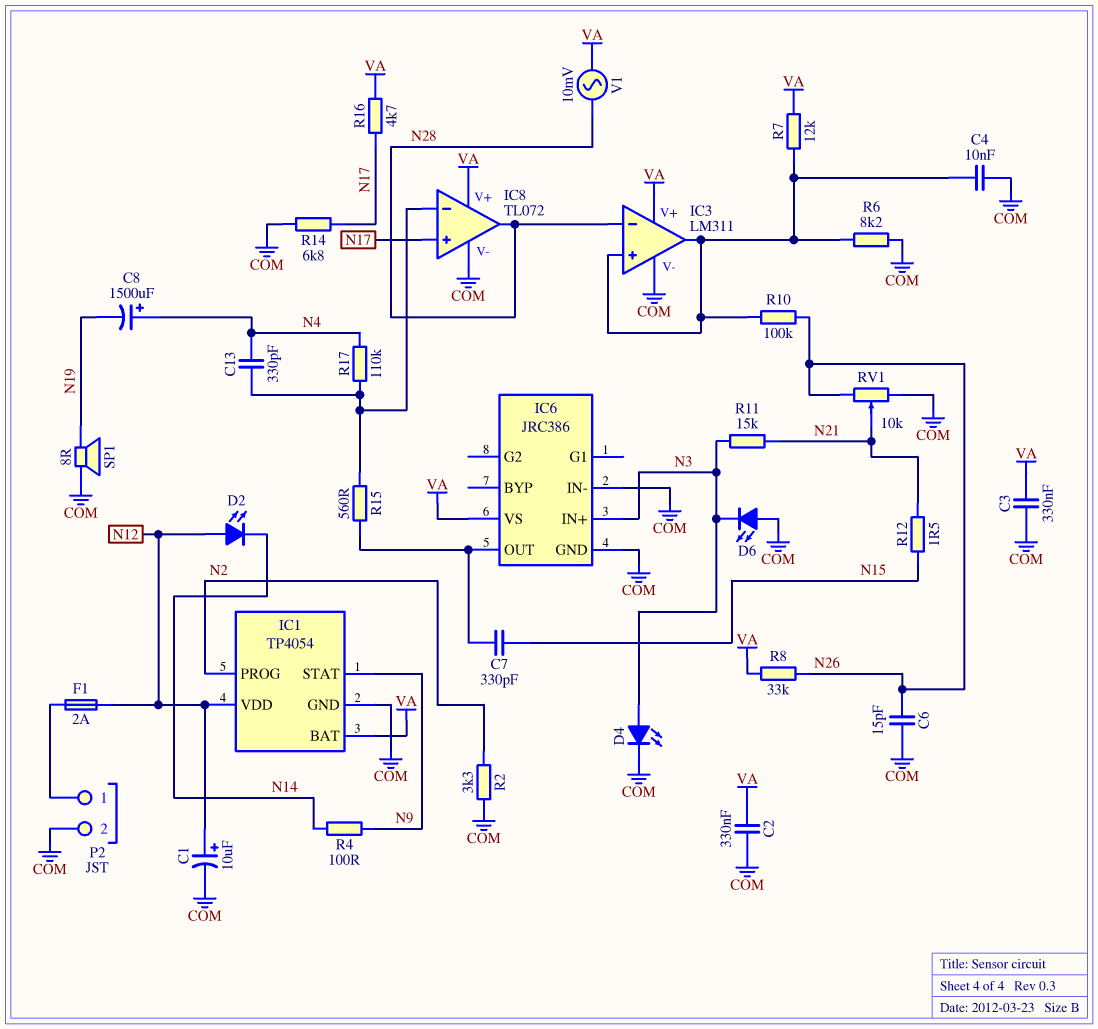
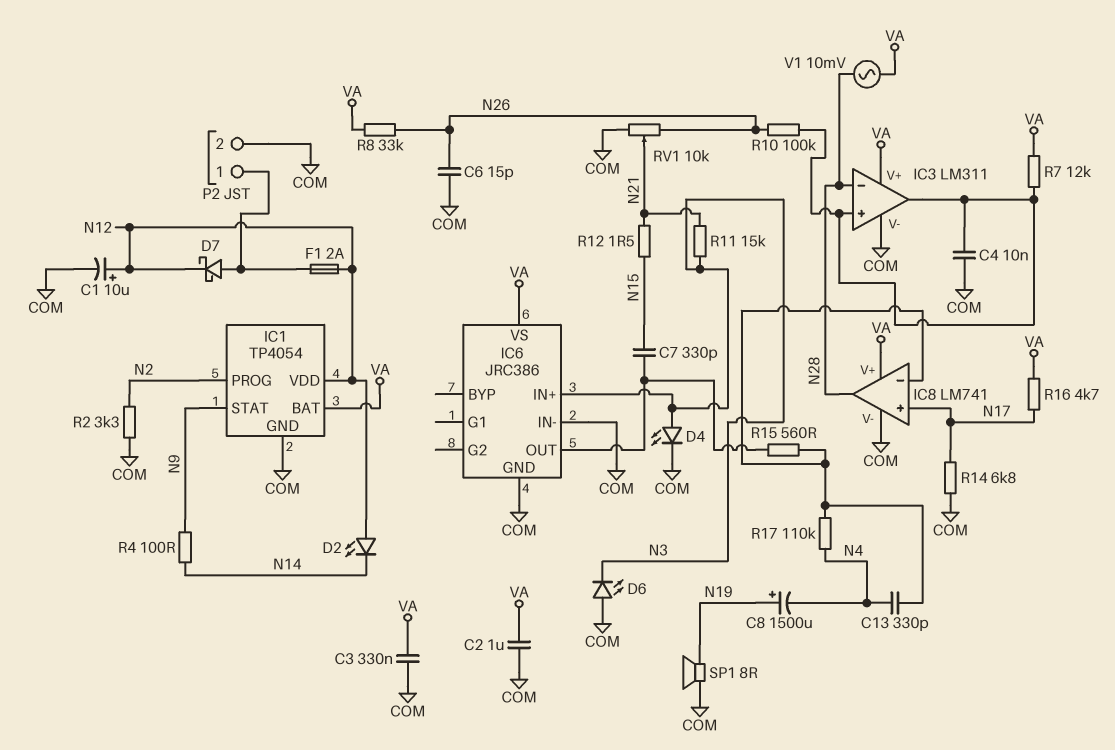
C2: 330nF (COM, VA) -> 1uF (COM, VA)
C8: 1500uF (plus N4, minus N19) -> 1500uF (plus N19, minus N4)
D7: none -> schottky (A P2/1, K N12)
IC8: TL072 -> LM741
R6: 8.2k (COM, IC3/in+) -> none

